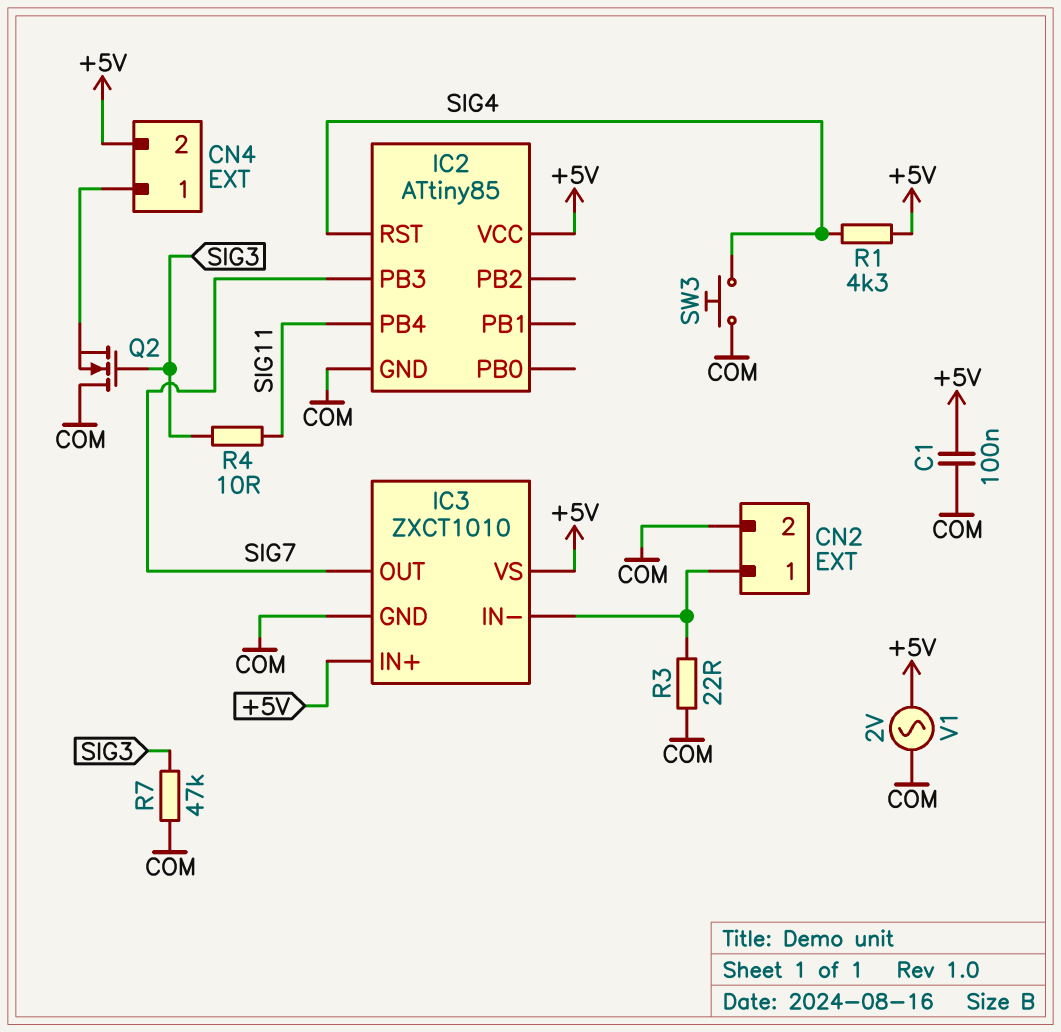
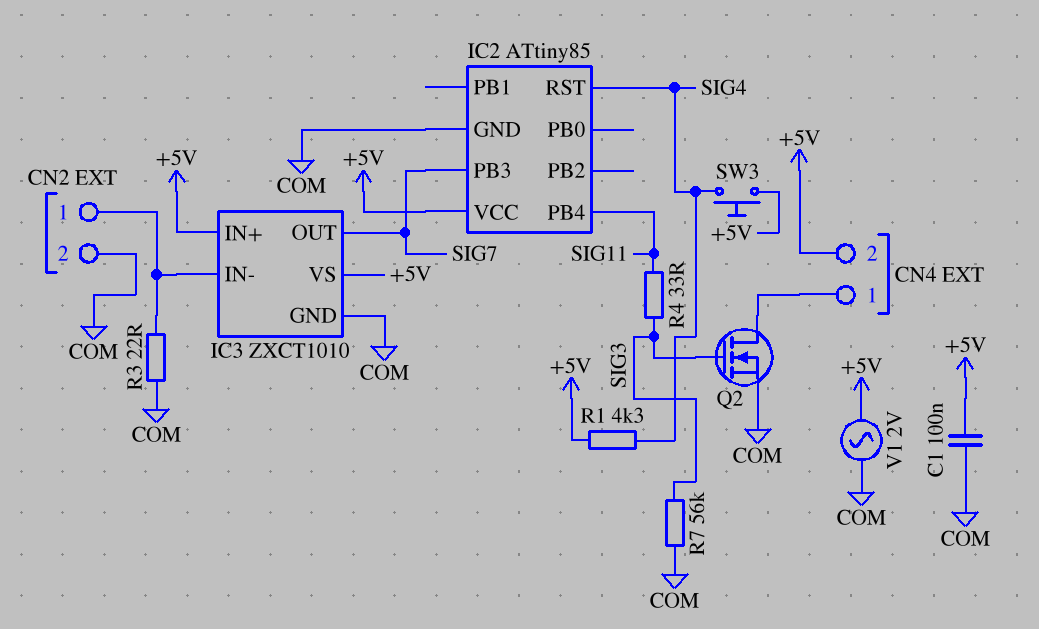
Q2: NMOS (G SIG3, D COM, S CN4/1) -> NMOS (G SIG3, D CN4/1, S COM)
R4: 10 (SIG3, SIG11) -> 33 (SIG3, SIG11)
R7: 47k (COM, SIG3) -> 56k (COM, SIG3)
SW3: button (COM, SIG4) -> button (+5V, SIG4)

